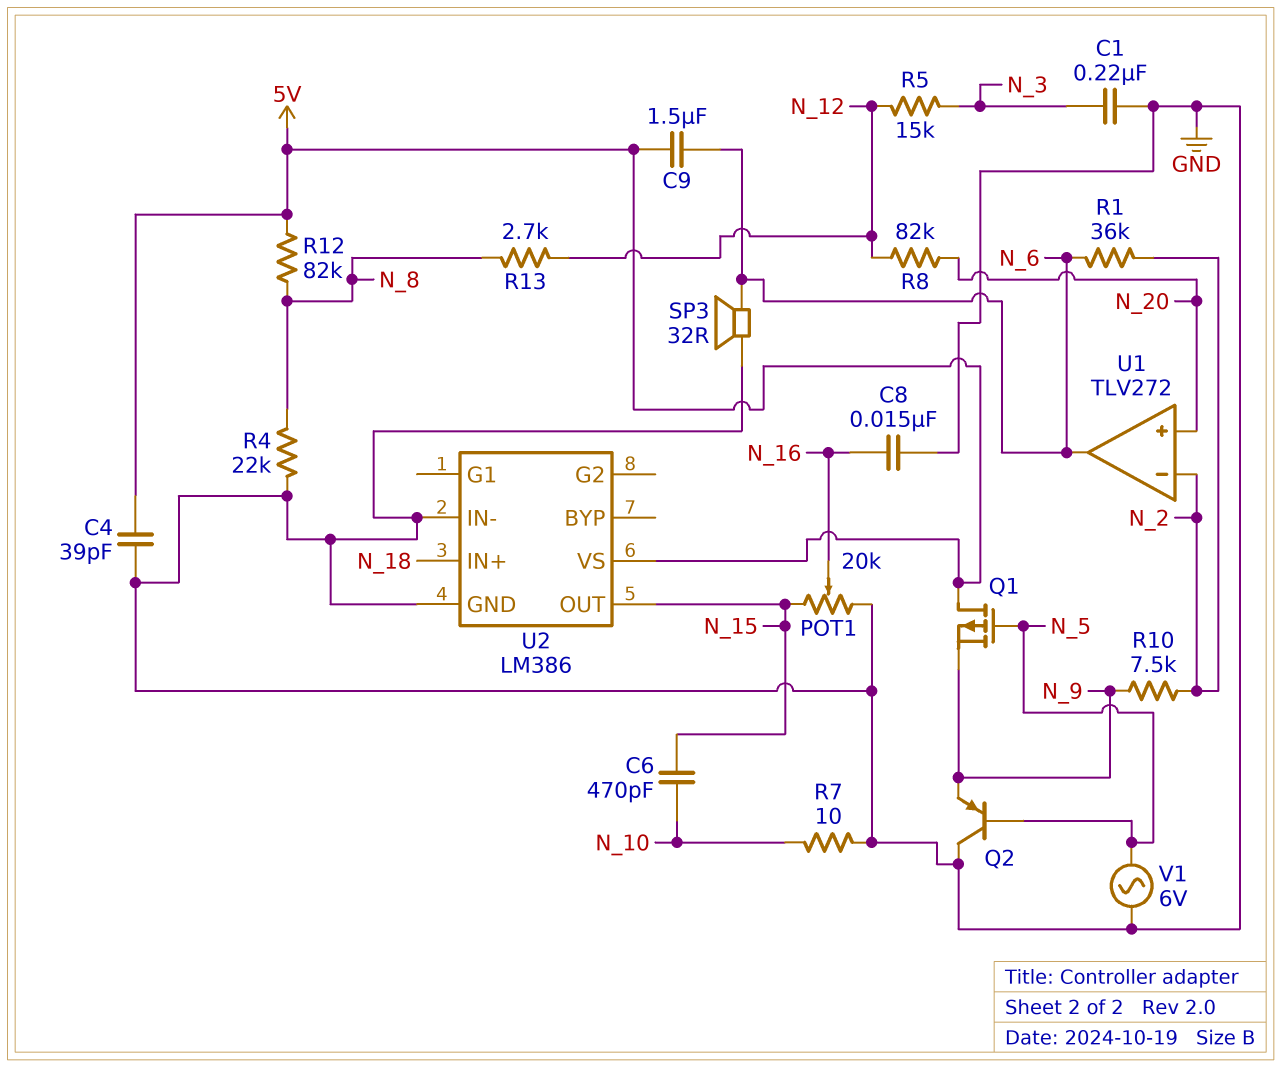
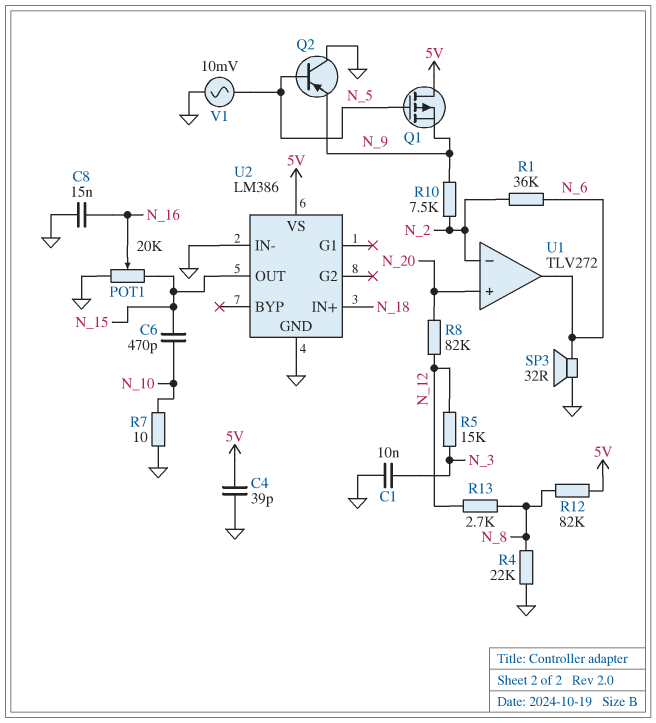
C1: 220nF (GND, N_3) -> 10nF (GND, N_3)
C9: 1.5uF (5V, N_6) -> none
V1: AC 6V (GND, N_5) -> AC 10mV (GND, N_5)

